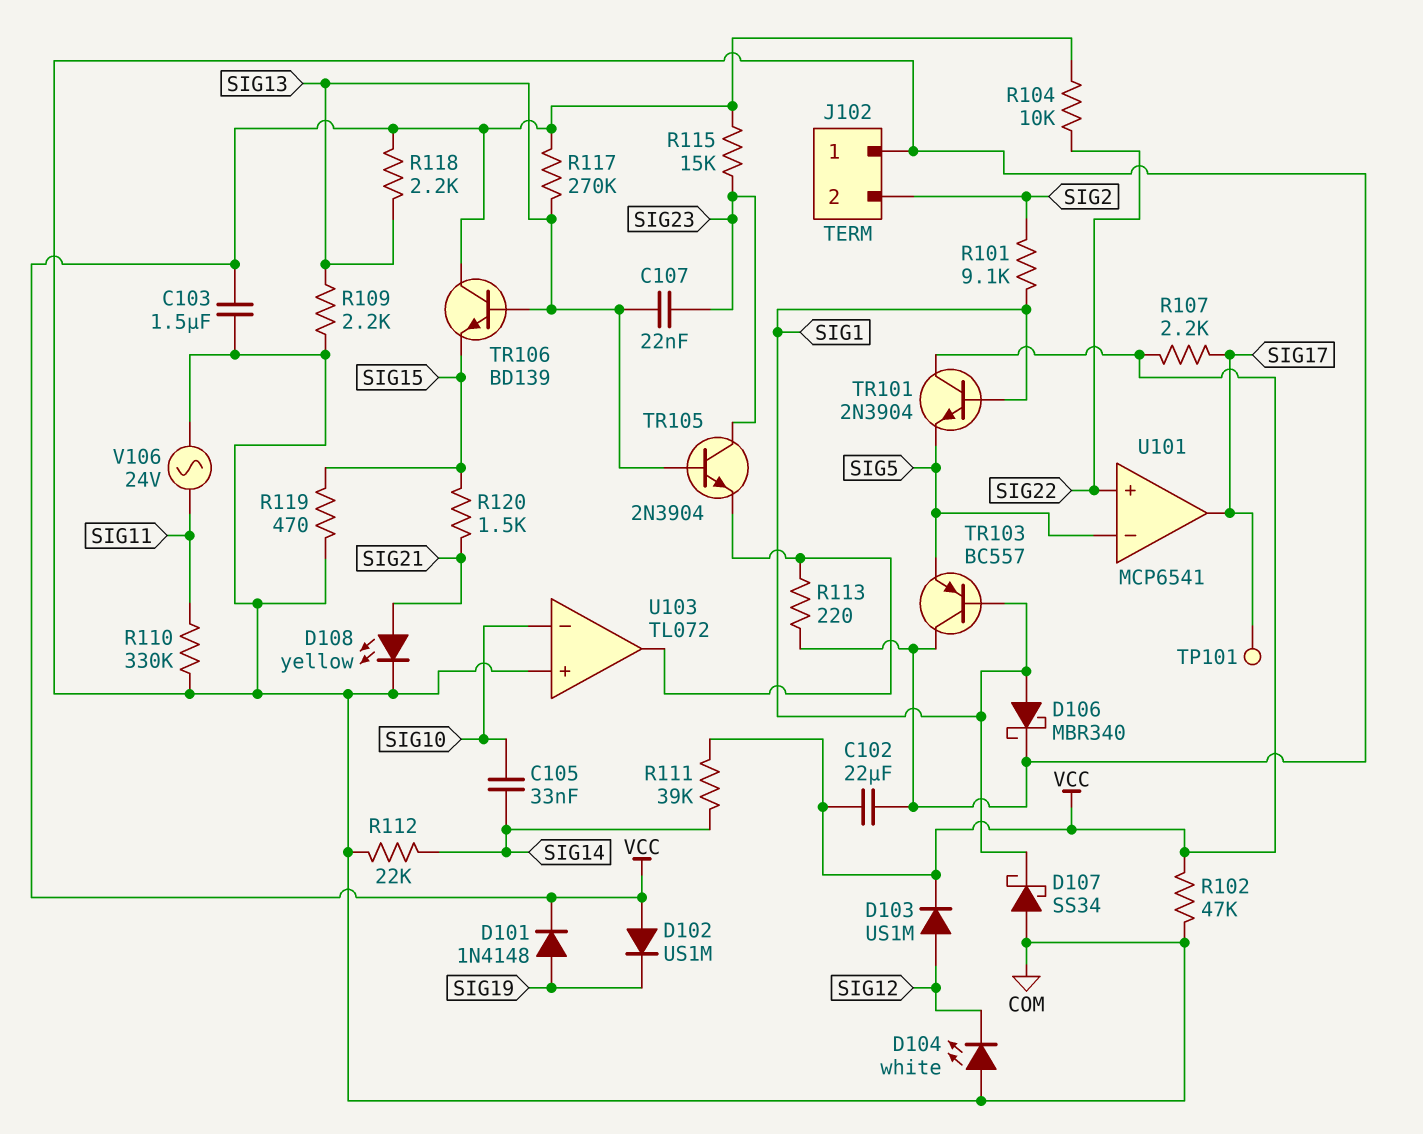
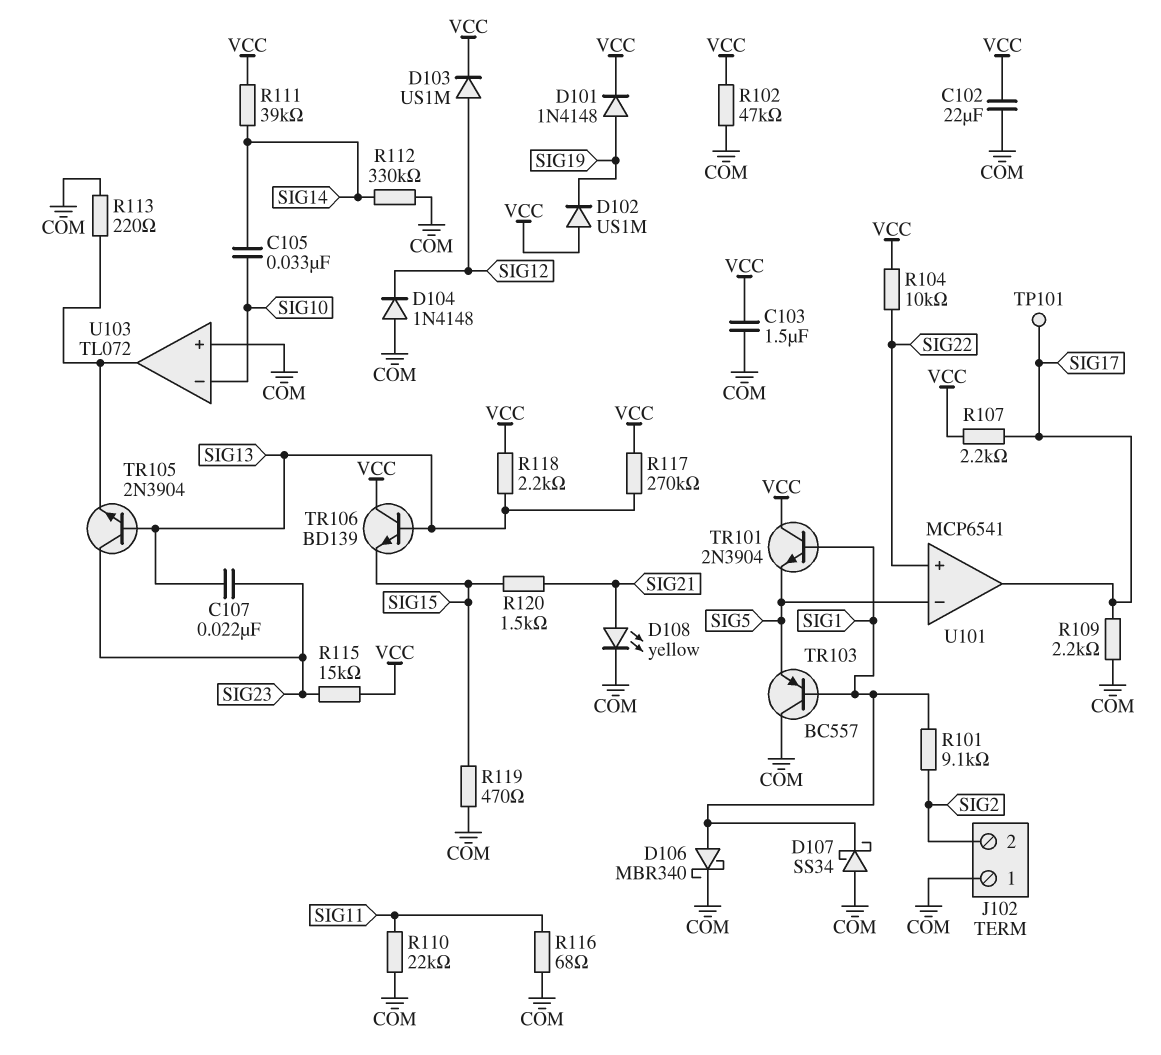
D104: LED white (A COM, K SIG12) -> diode 1N4148 (A COM, K SIG12)
R109: 2.2k (COM, SIG13) -> 2.2k (COM, SIG17)
R110: 330k (COM, SIG11) -> 22k (COM, SIG11)
R112: 22k (COM, SIG14) -> 330k (COM, SIG14)
R116: none -> 68 (COM, SIG11)
V106: AC 24V (COM, SIG11) -> none

